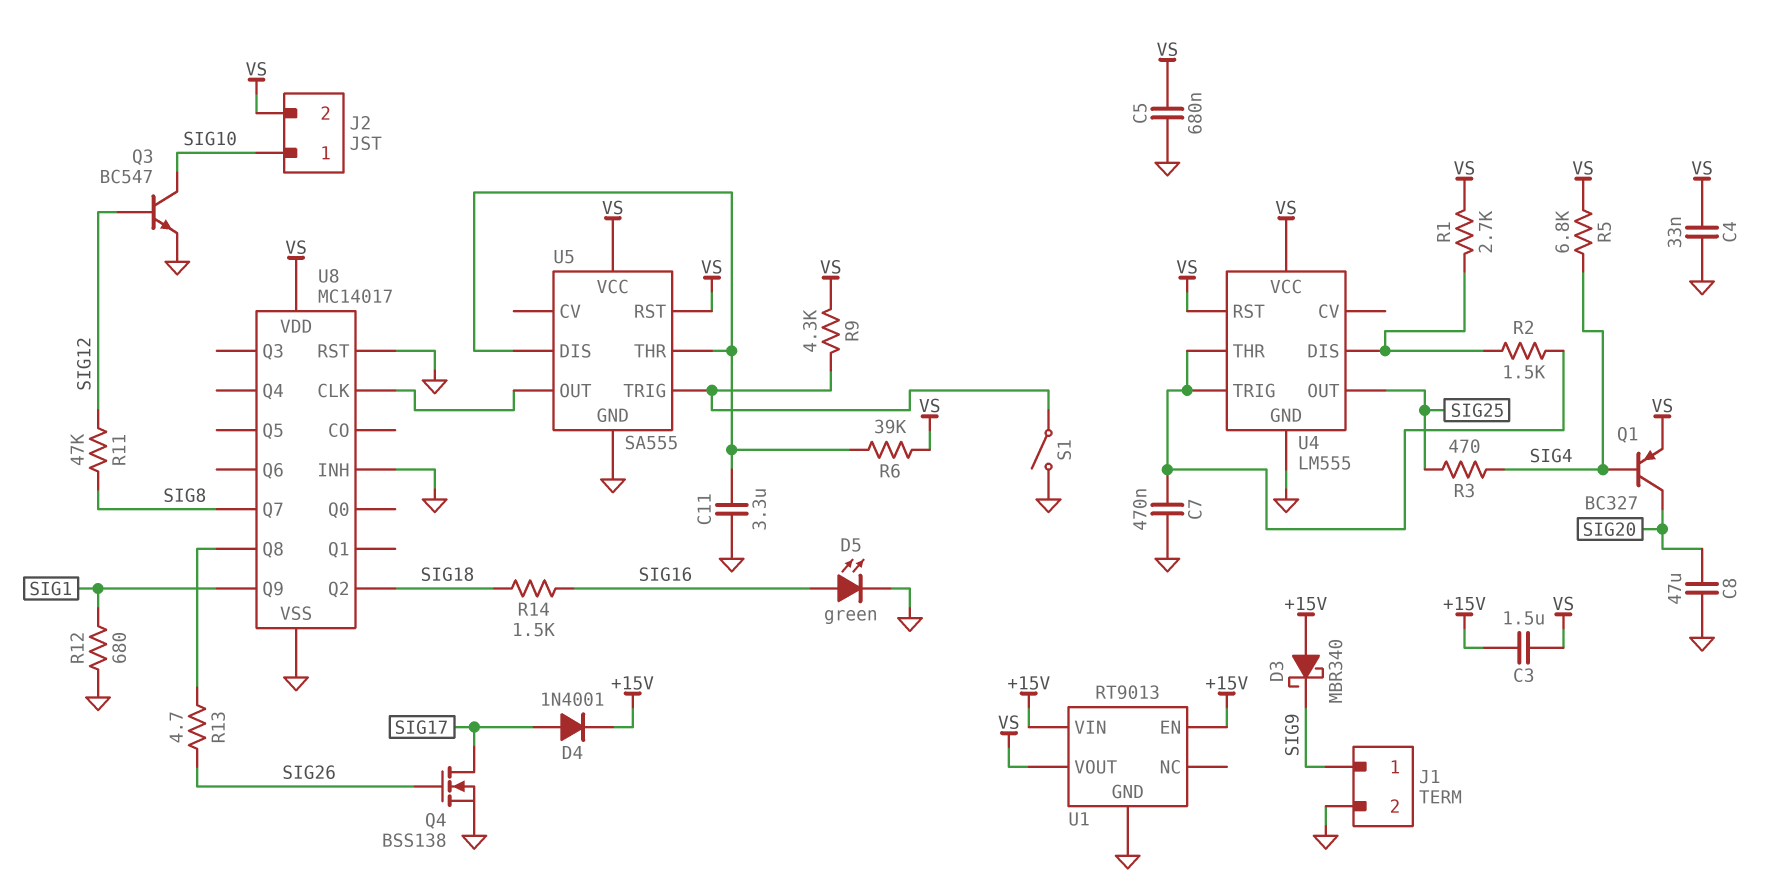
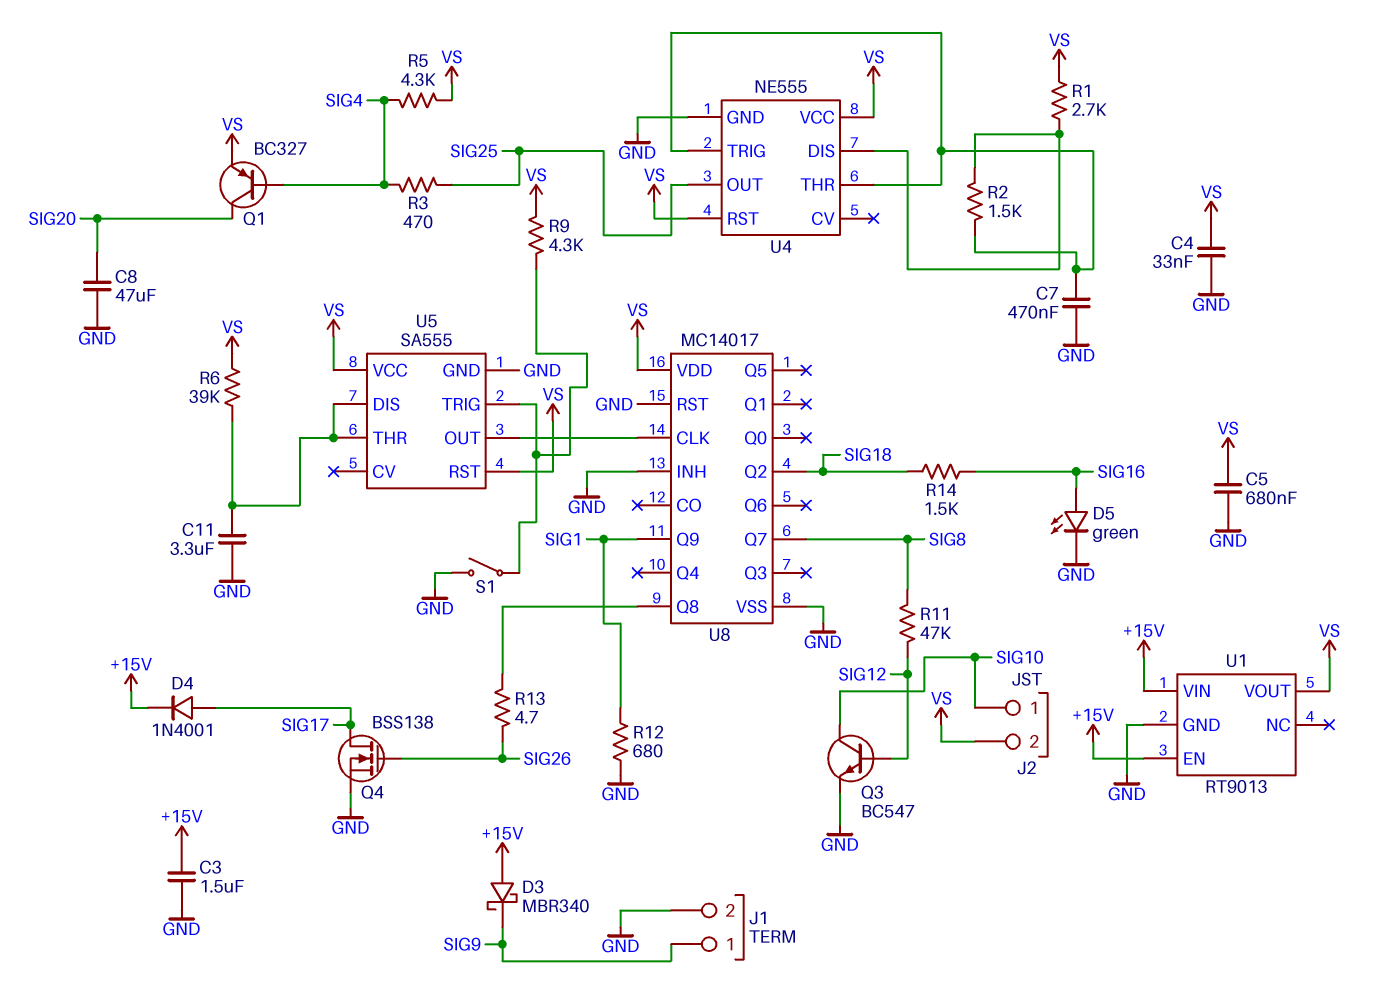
C3: 1.5uF (+15V, VS) -> 1.5uF (+15V, GND)
R5: 6.8k (SIG4, VS) -> 4.3k (SIG4, VS)
U4: LM555 -> NE555

